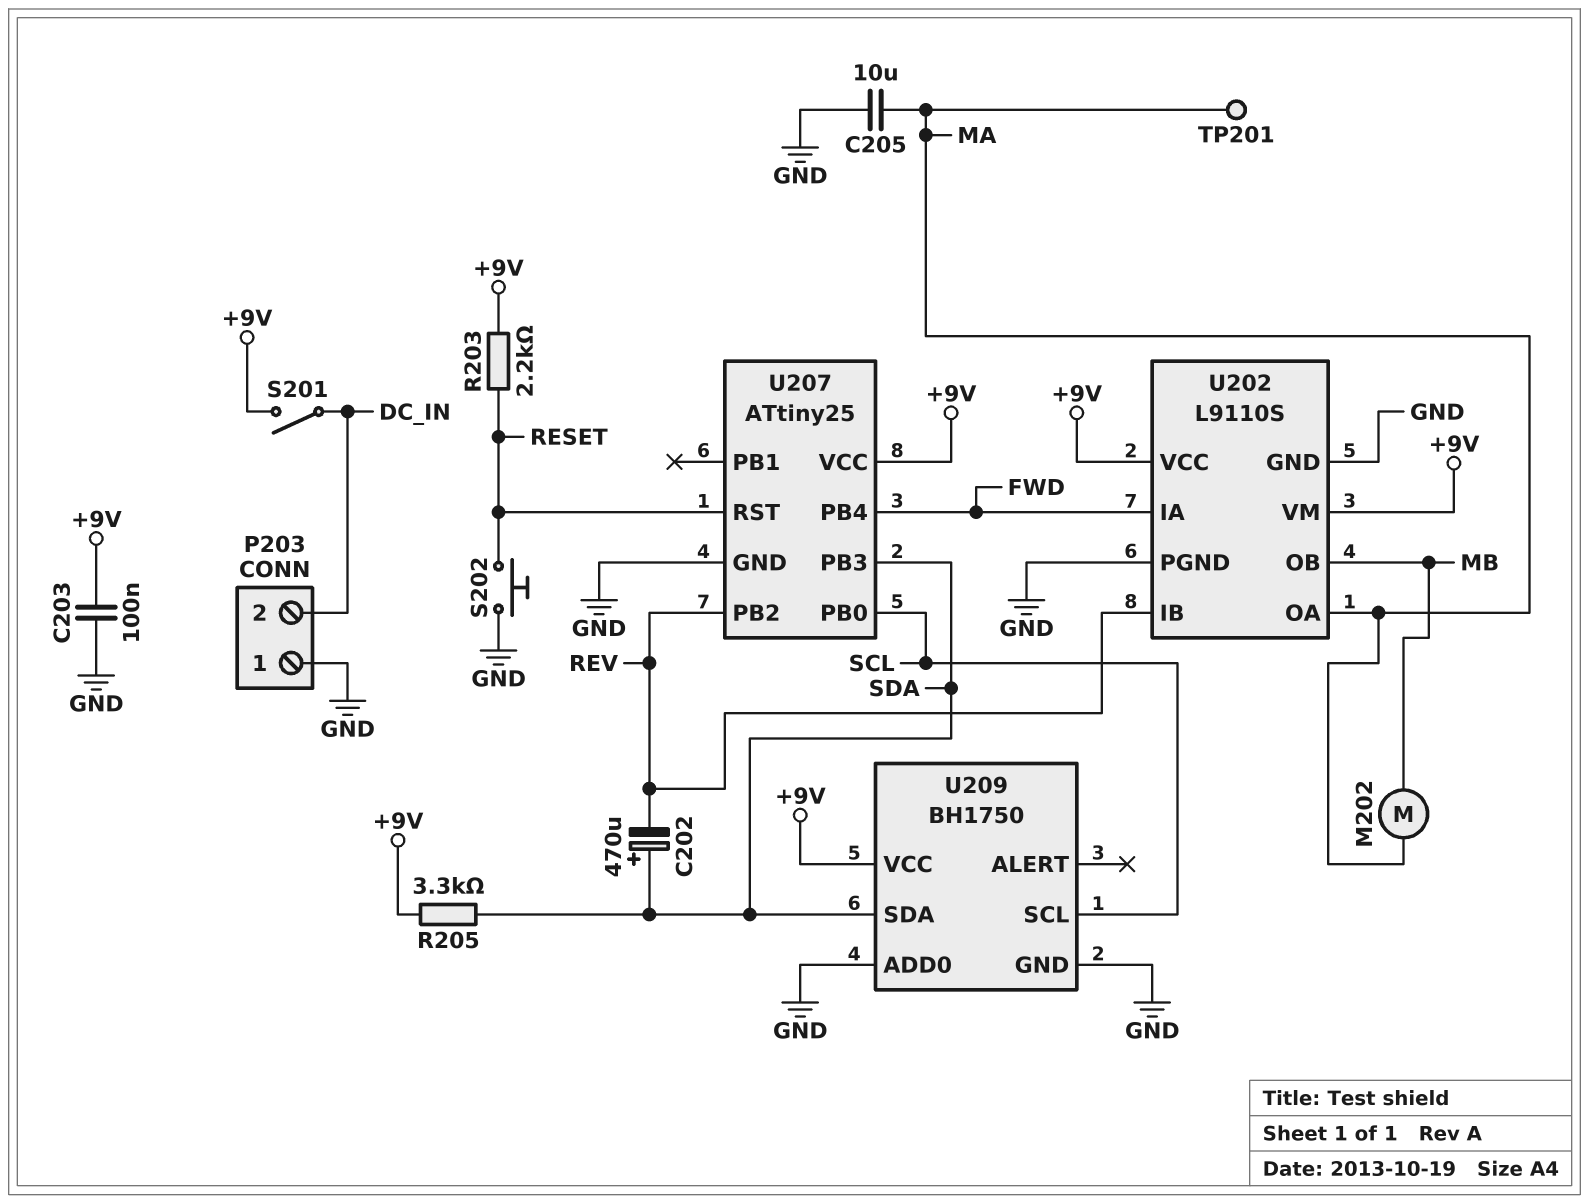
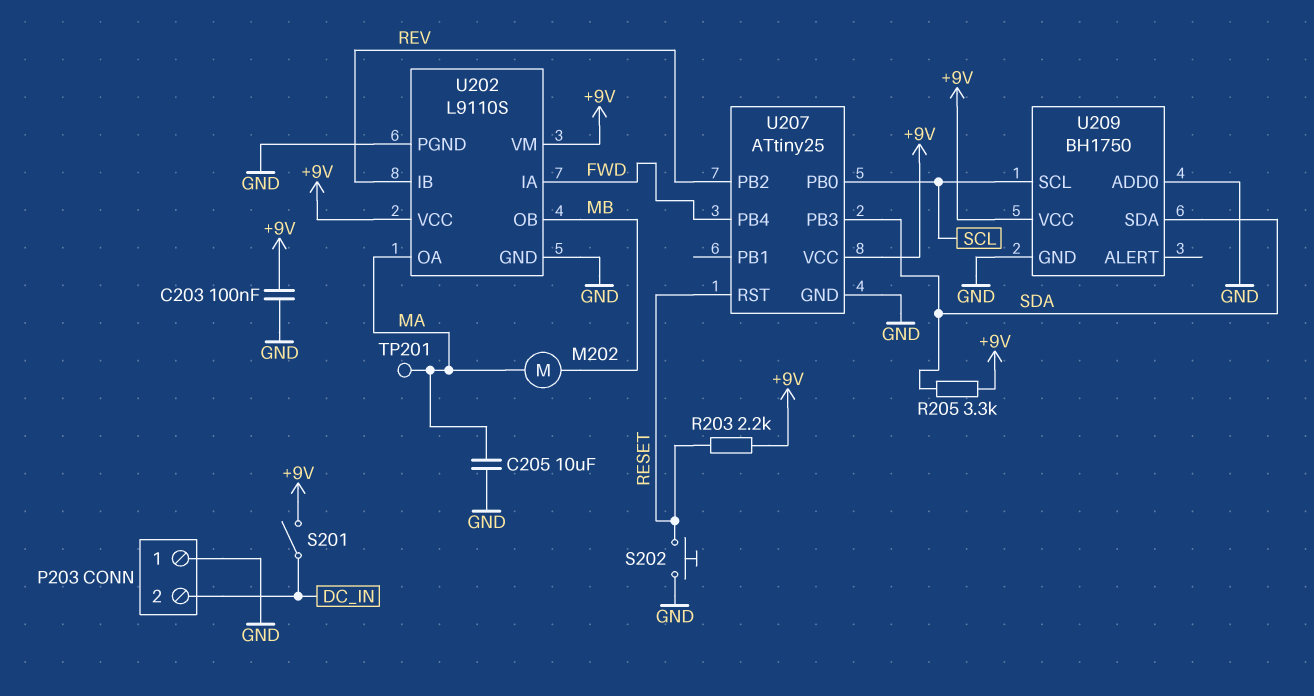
C202: 470uF (plus SDA, minus REV) -> none

